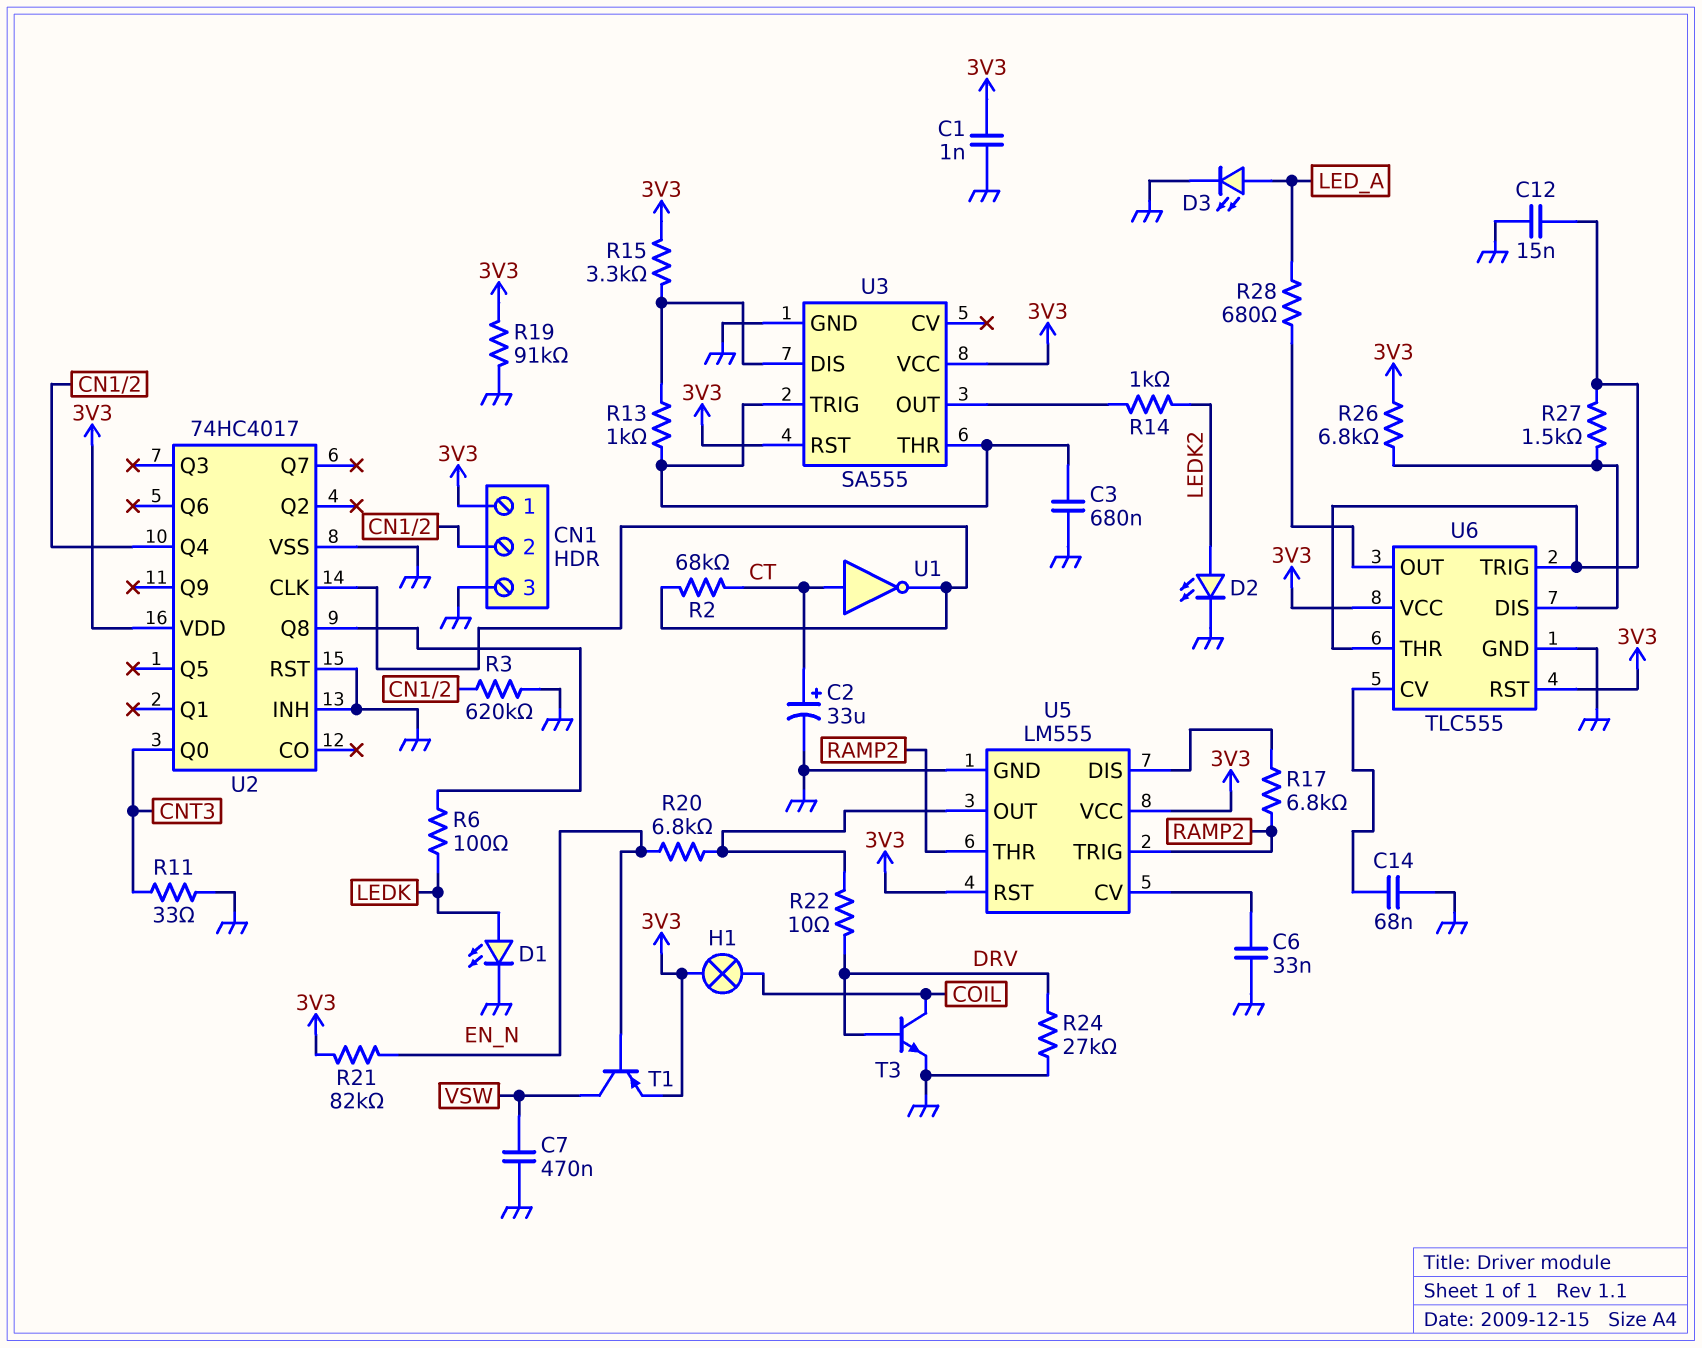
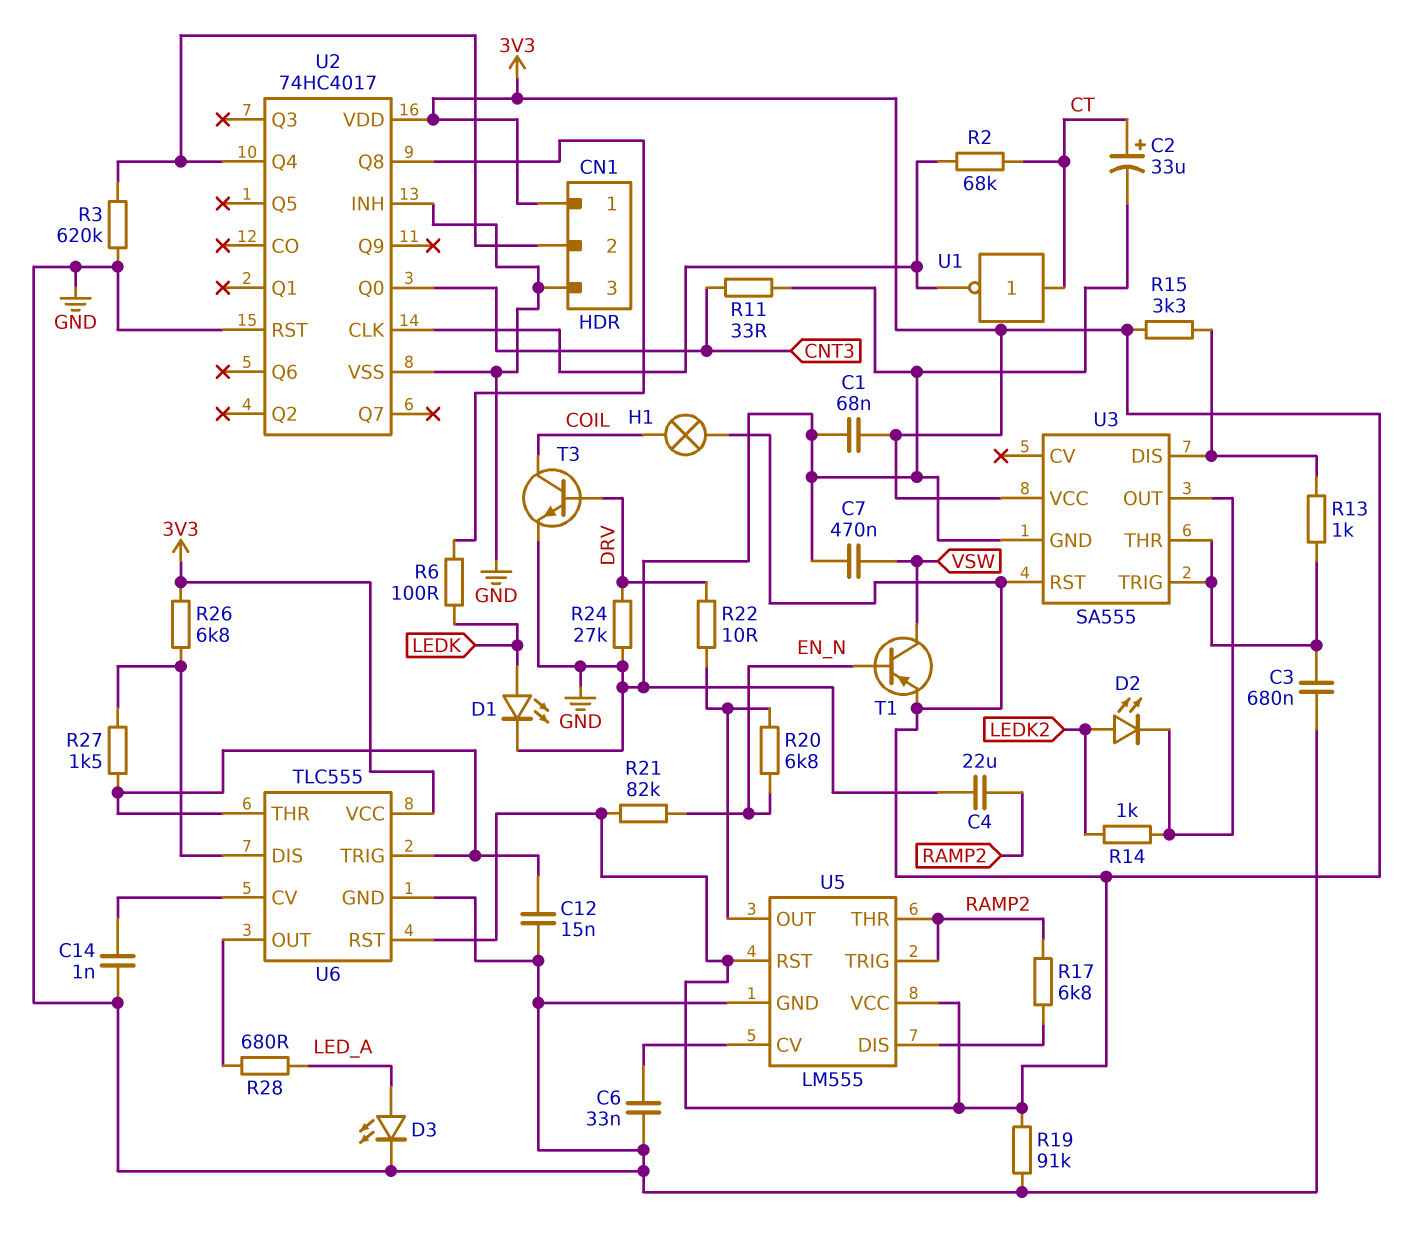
C1: 1nF (3V3, GND) -> 68nF (3V3, GND)
C4: none -> 22uF (GND, RAMP2)
C14: 68nF (GND, U6/CV) -> 1nF (GND, U6/CV)
D2: LED (A LEDK2, K GND) -> LED (A LEDK2, K U3/OUT)

